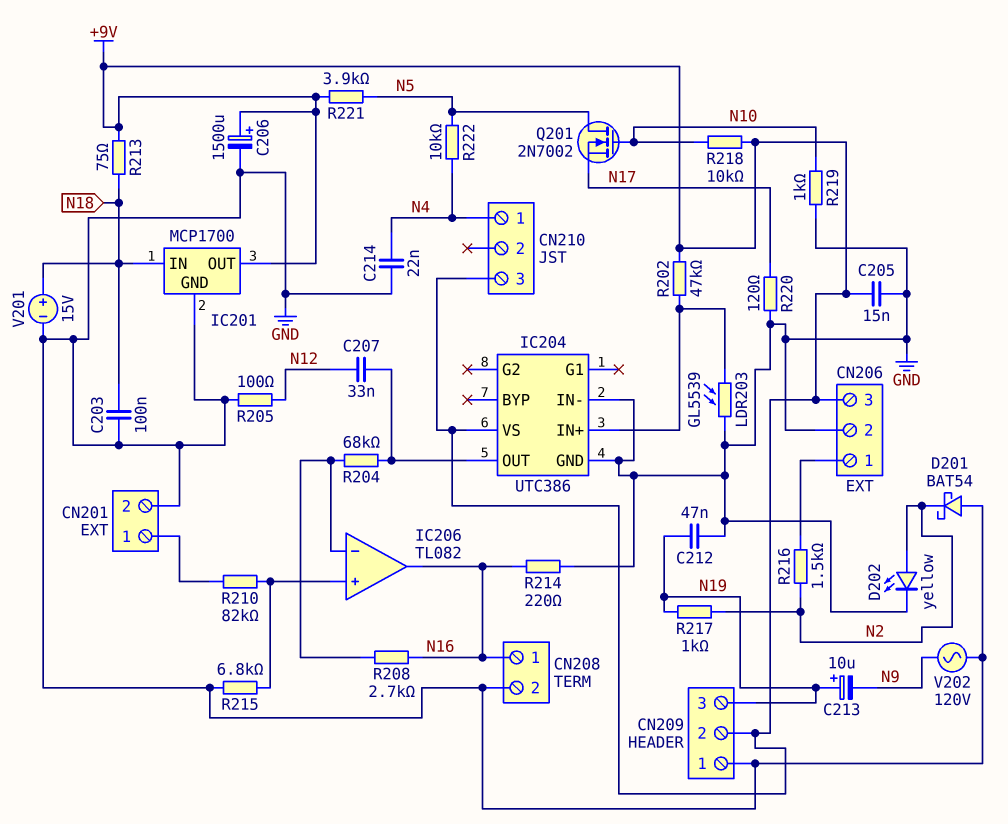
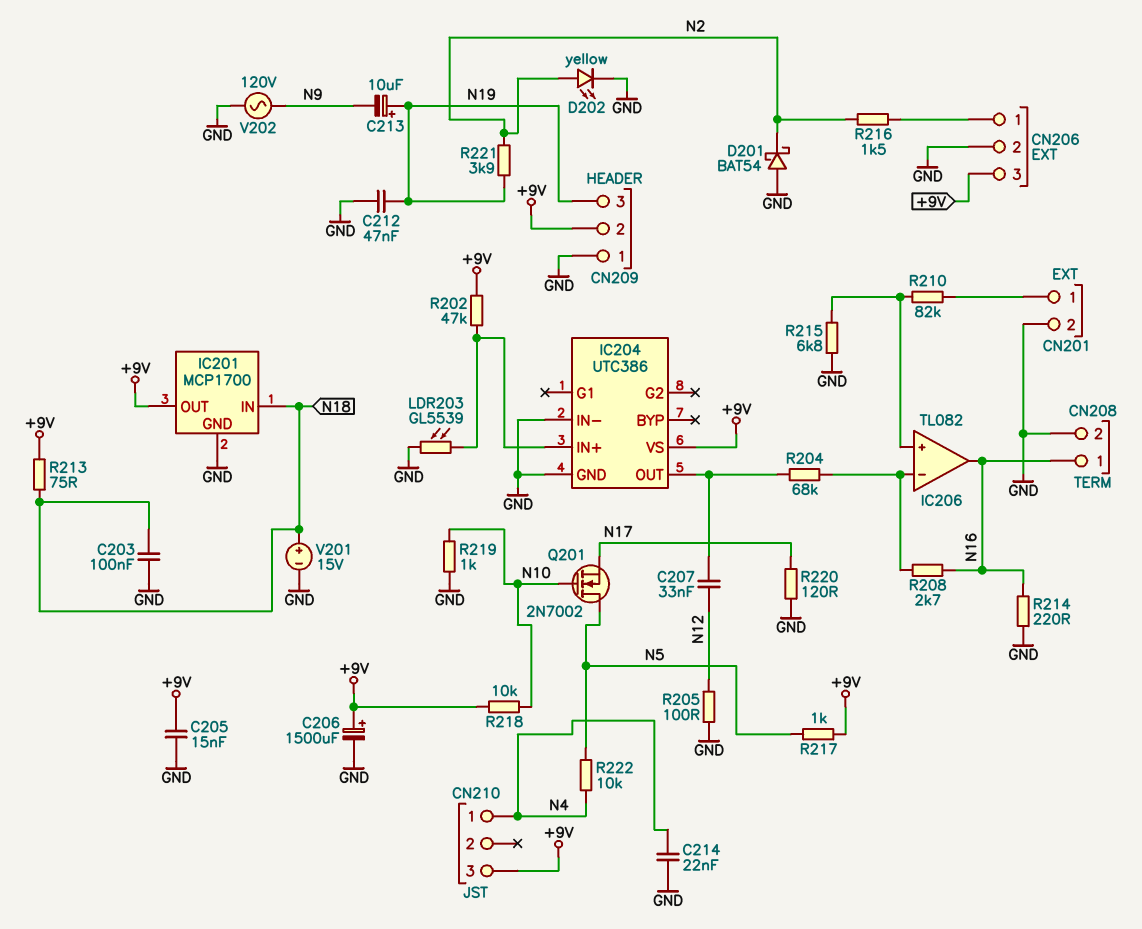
R217: 1k (N2, N19) -> 1k (+9V, N5)
R221: 3.9k (+9V, N5) -> 3.9k (N2, N19)

